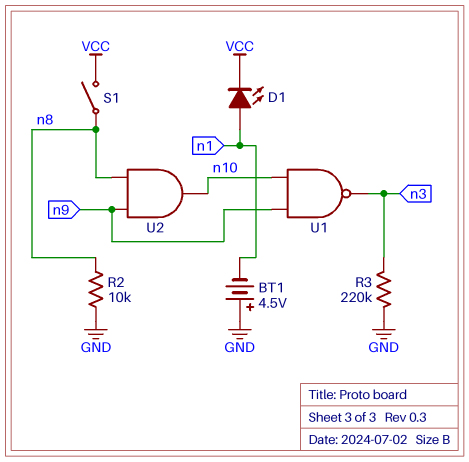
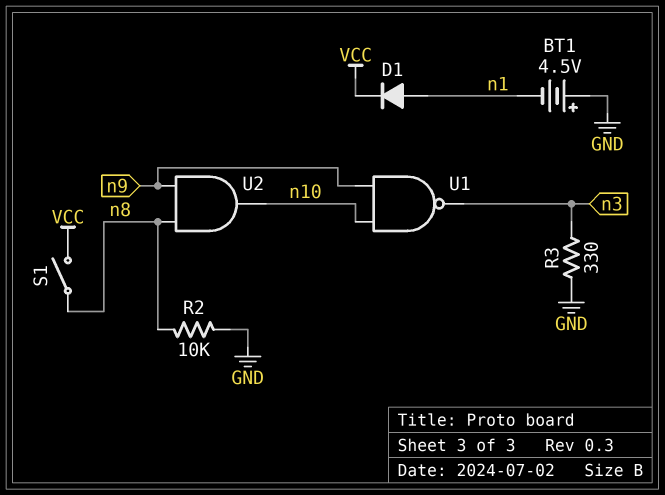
D1: LED (A n1, K VCC) -> diode (A n1, K VCC)
R3: 220k (GND, n3) -> 330 (GND, n3)

